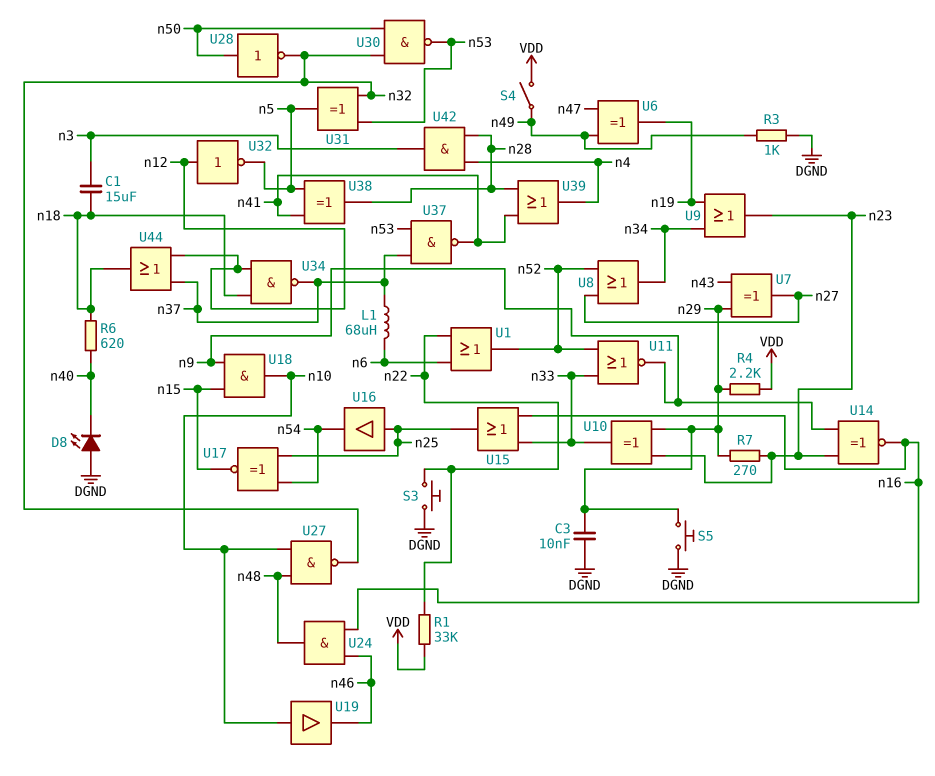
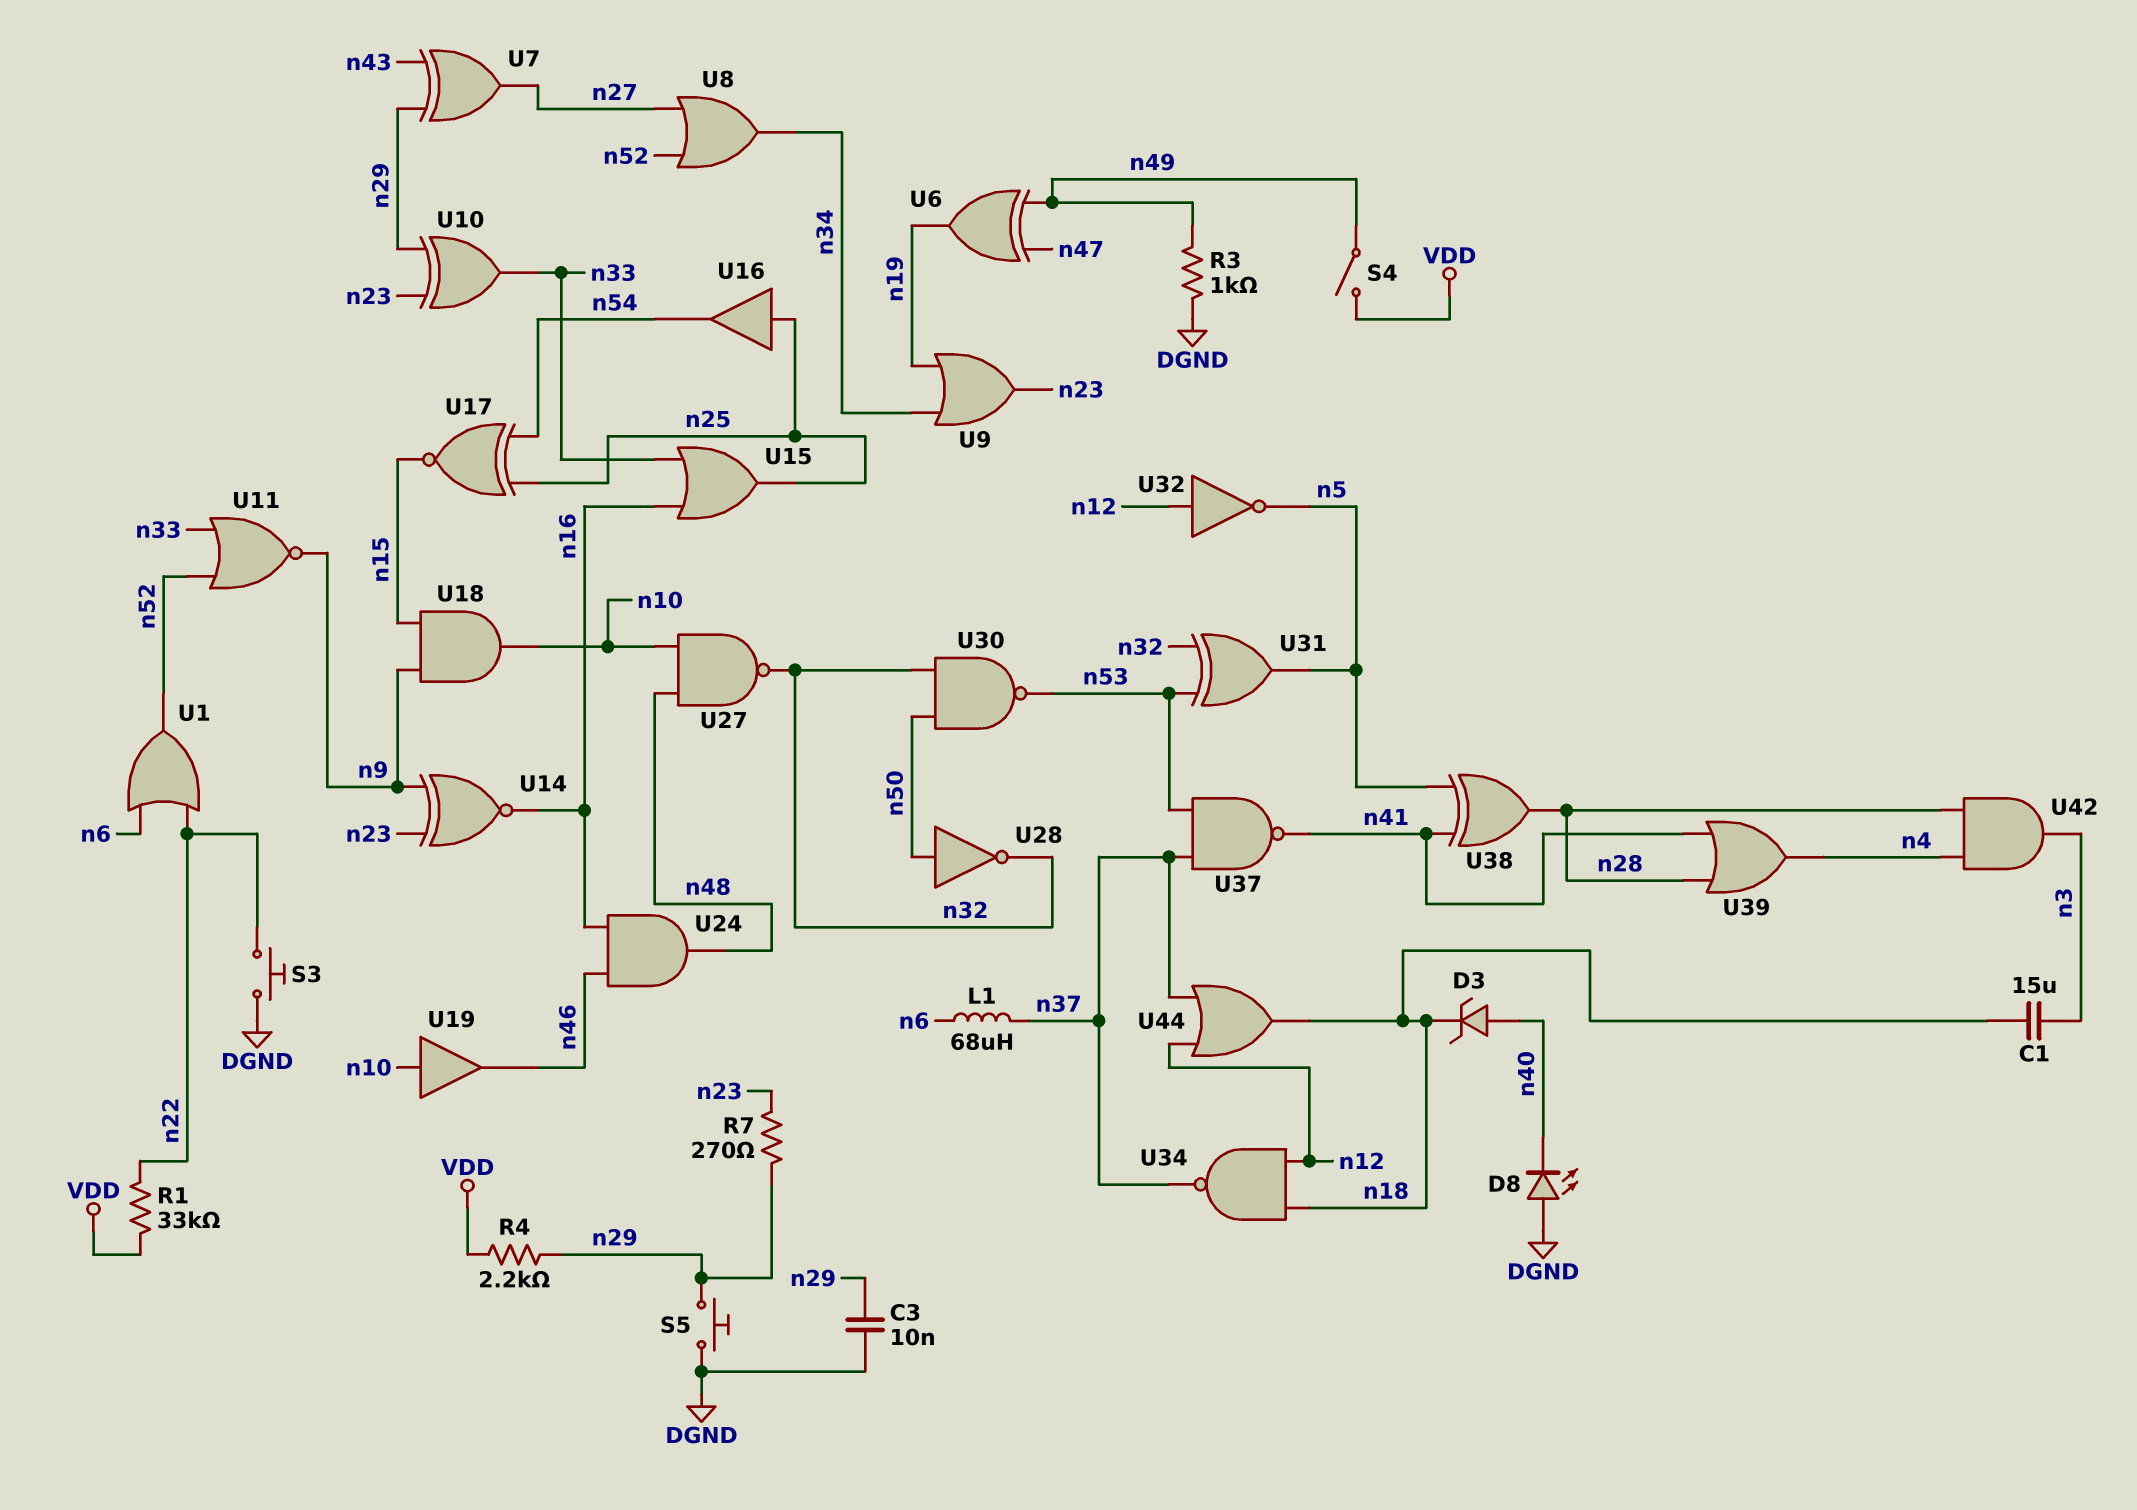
D3: none -> zener (A n40, K n18)
R6: 620 (n18, n40) -> none

